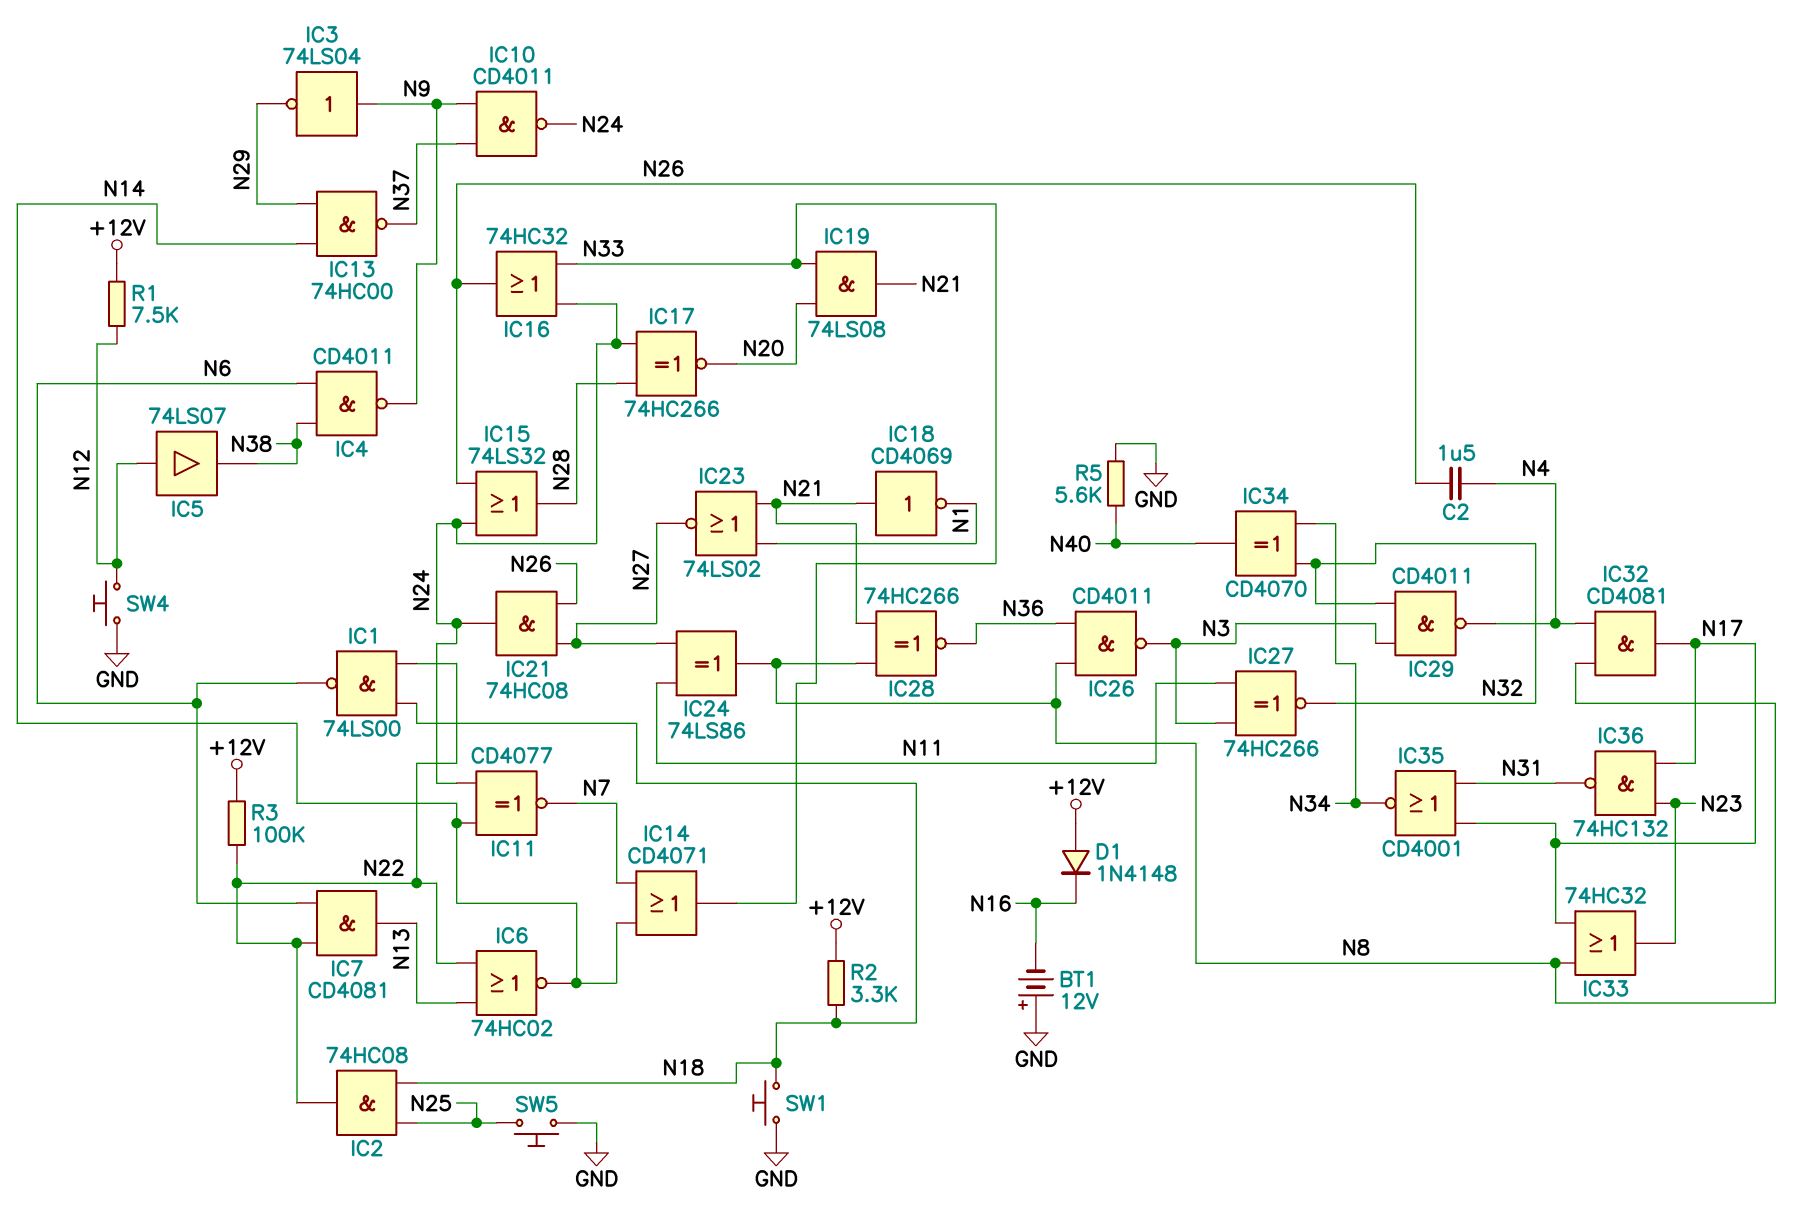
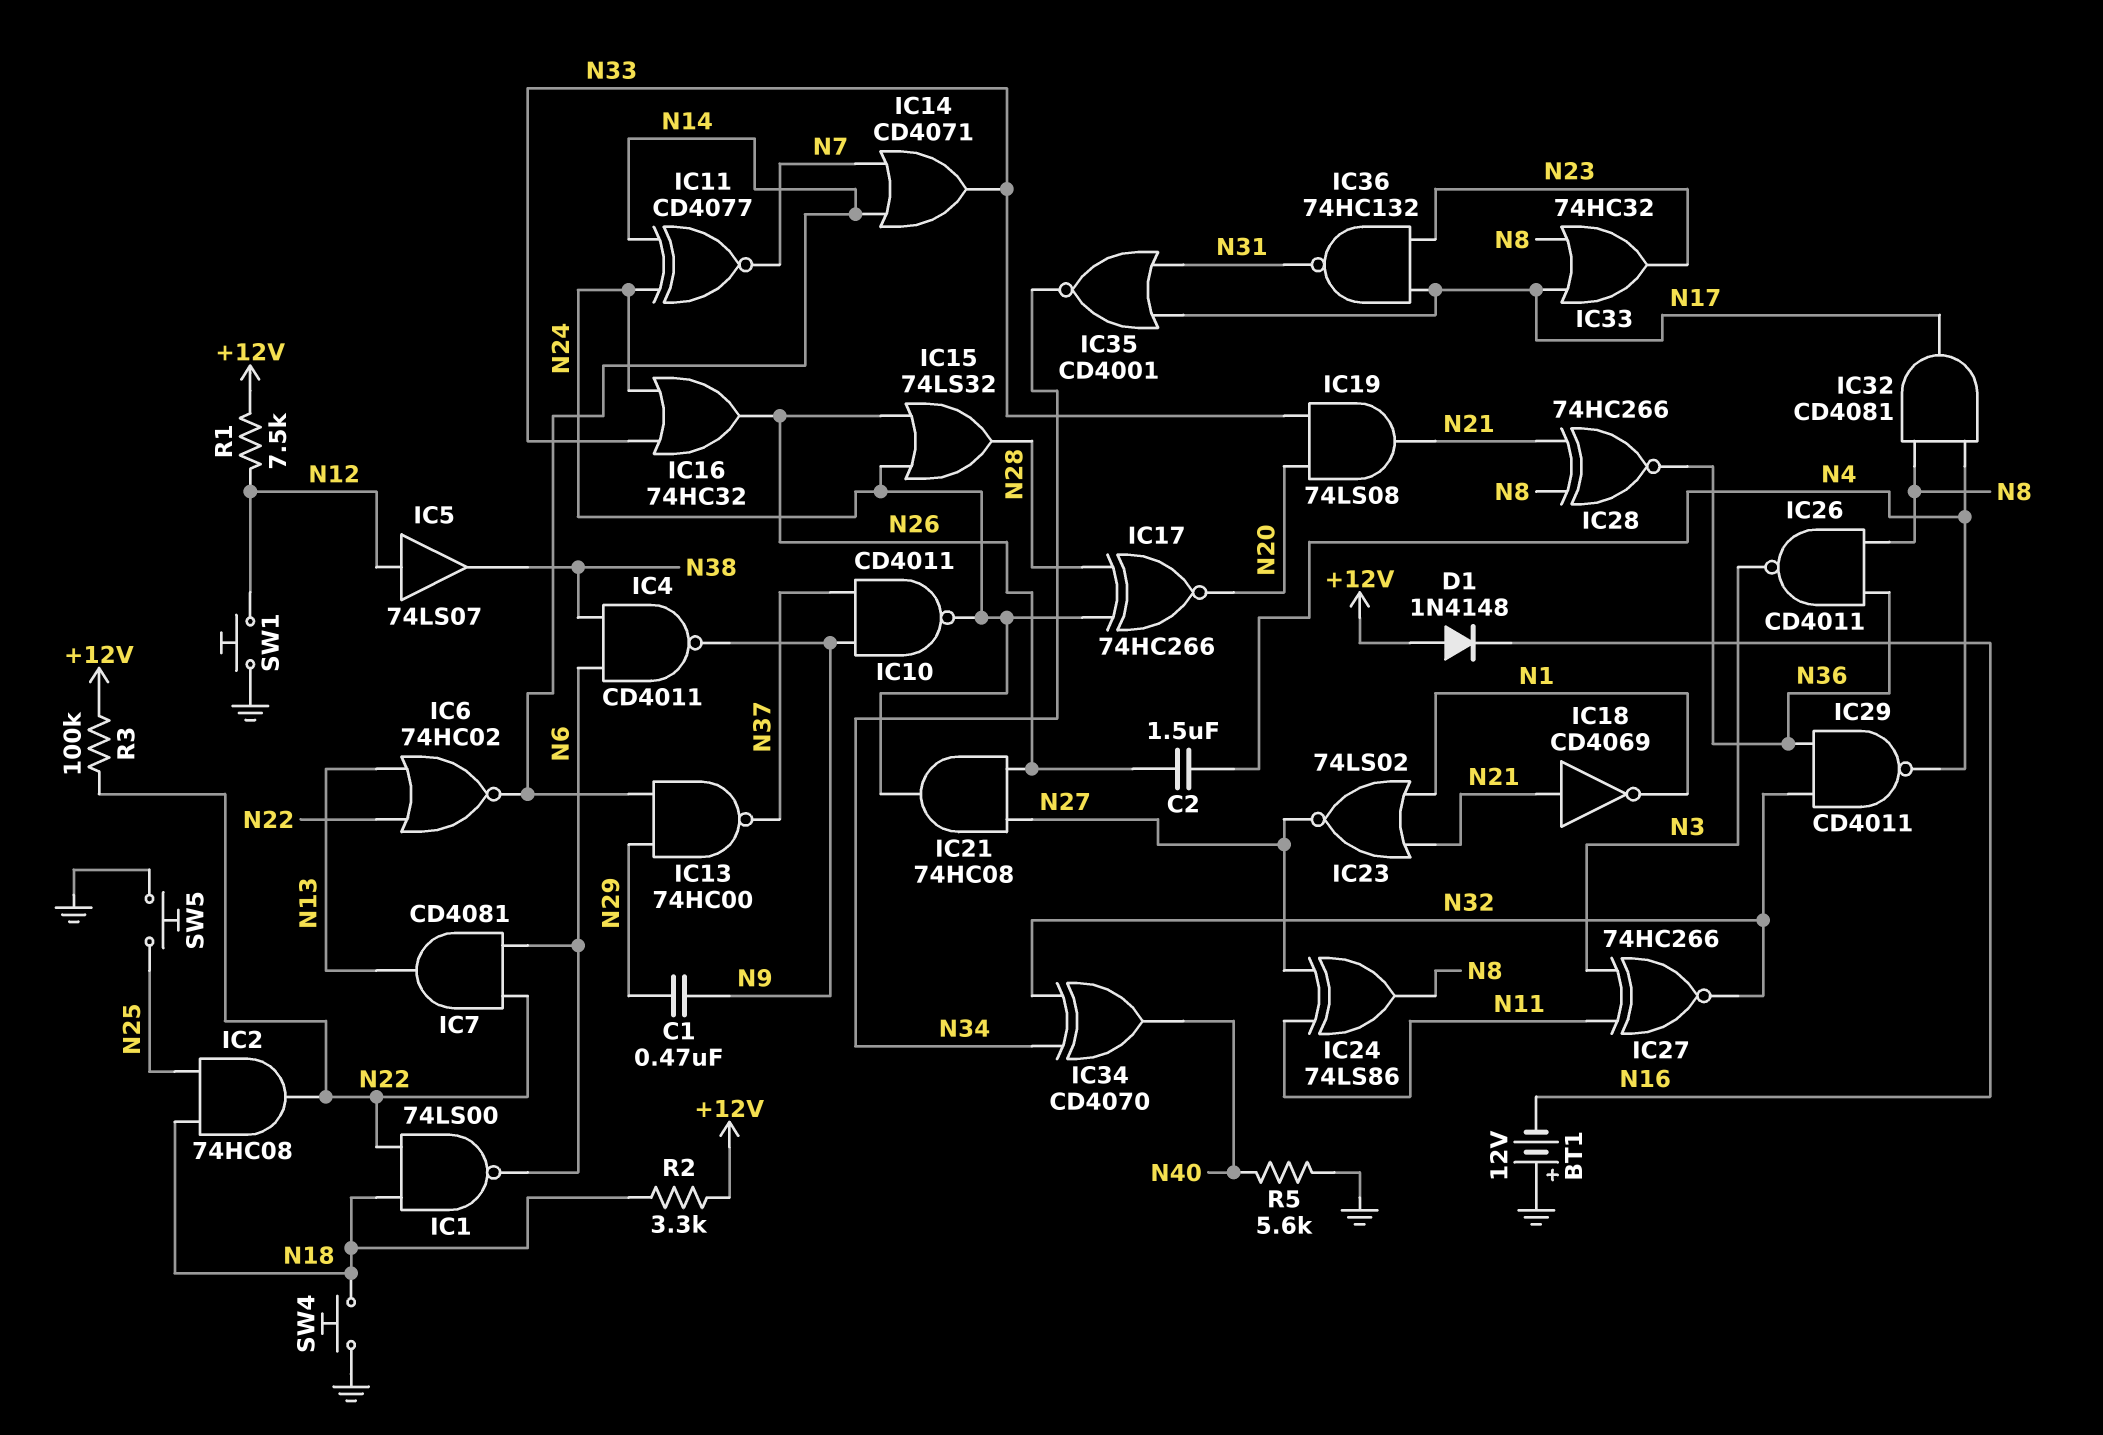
C1: none -> 470nF (N9, N29)
IC3: NOT 74LS04 (in N9, out N29) -> none
IC29: NAND CD4011 (in N3, in N32, out N4) -> NAND CD4011 (in N32, in N36, out N4)
SW1: button (GND, N18) -> button (GND, N12)
SW4: button (GND, N12) -> button (GND, N18)

